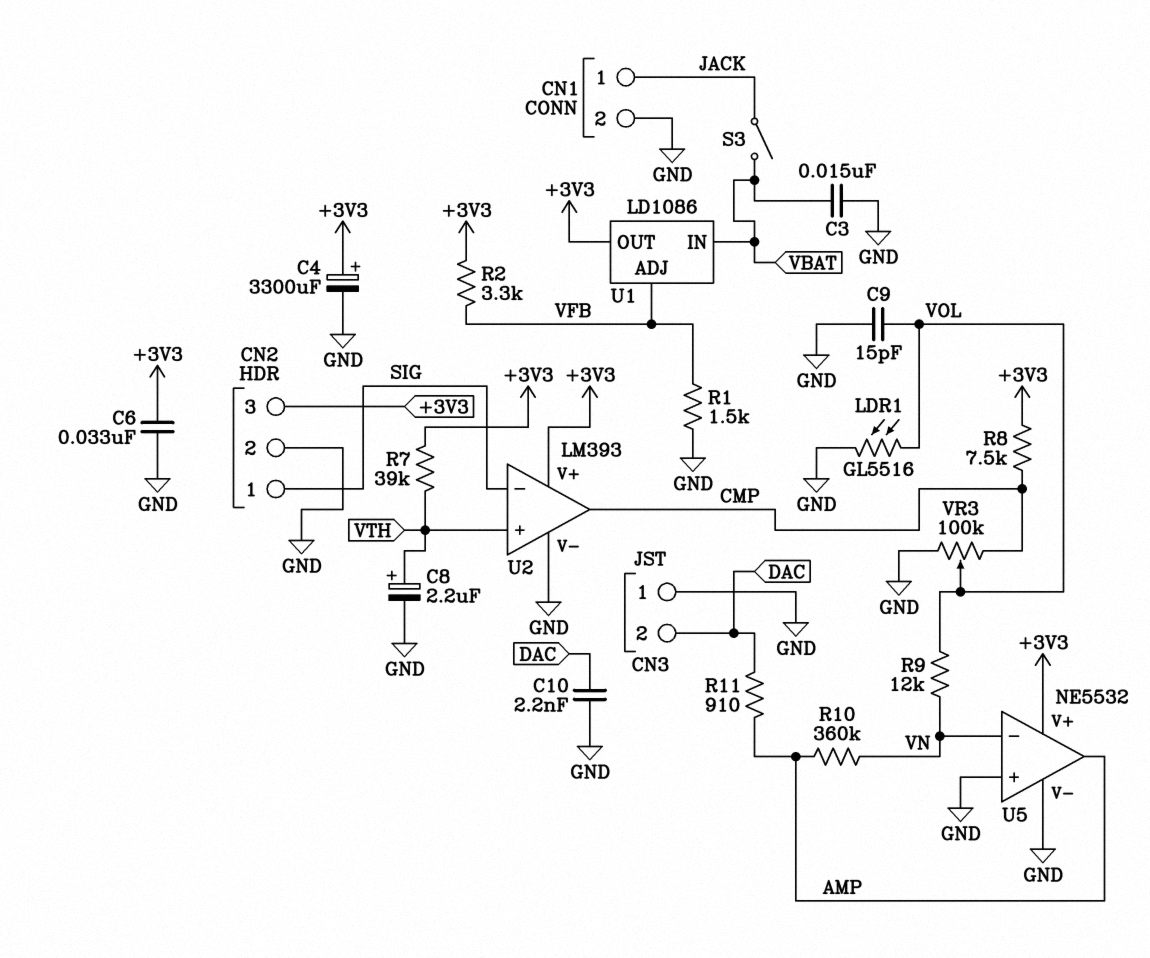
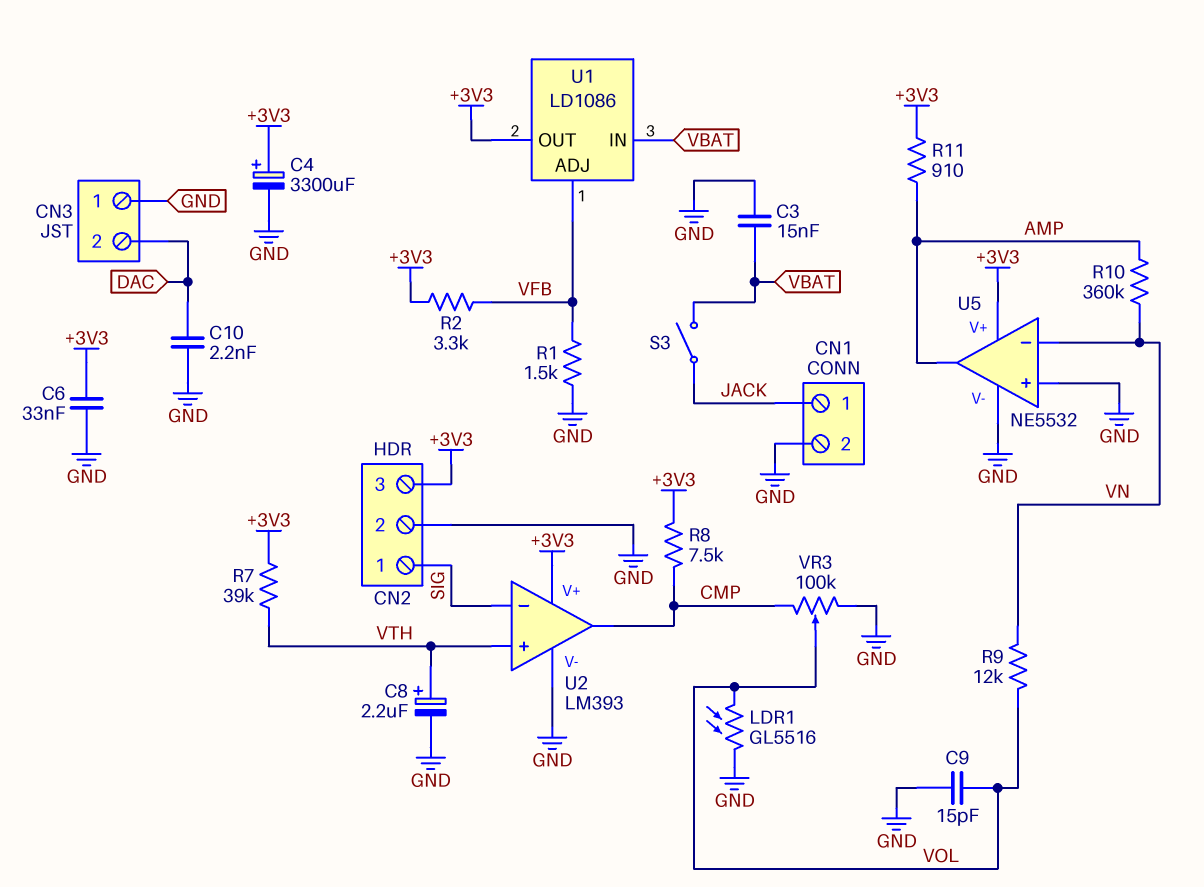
R11: 910 (AMP, DAC) -> 910 (+3V3, AMP)

